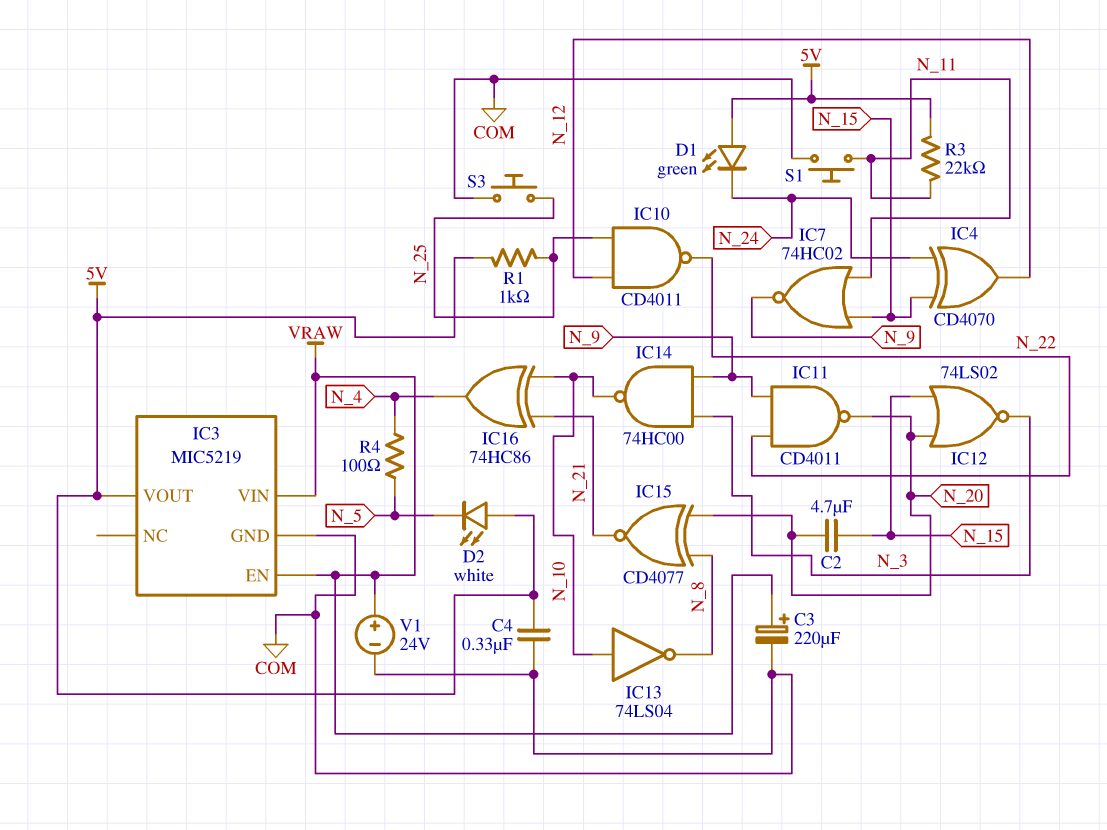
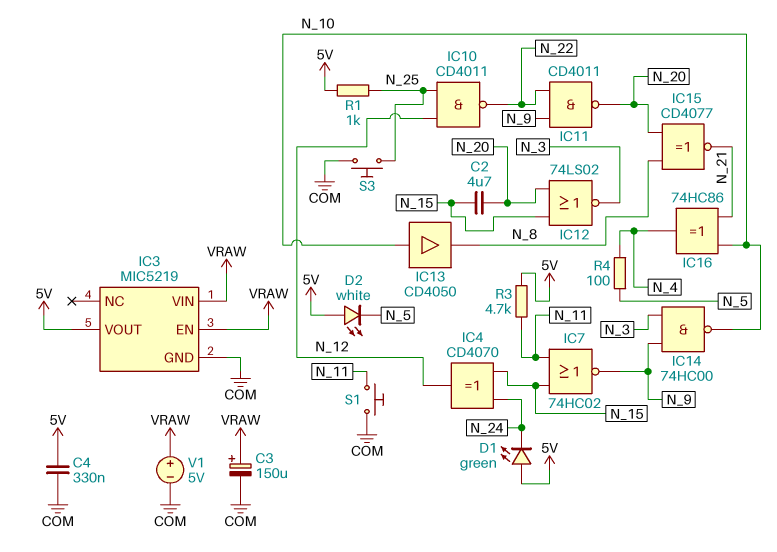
C3: 220uF (plus VRAW, minus COM) -> 150uF (plus VRAW, minus COM)
IC13: NOT 74LS04 (in N_10, out N_8) -> buffer CD4050 (in N_10, out N_8)
R3: 22k (5V, N_11) -> 4.7k (5V, N_11)
V1: 24V (plus VRAW, minus COM) -> 5V (plus VRAW, minus COM)

